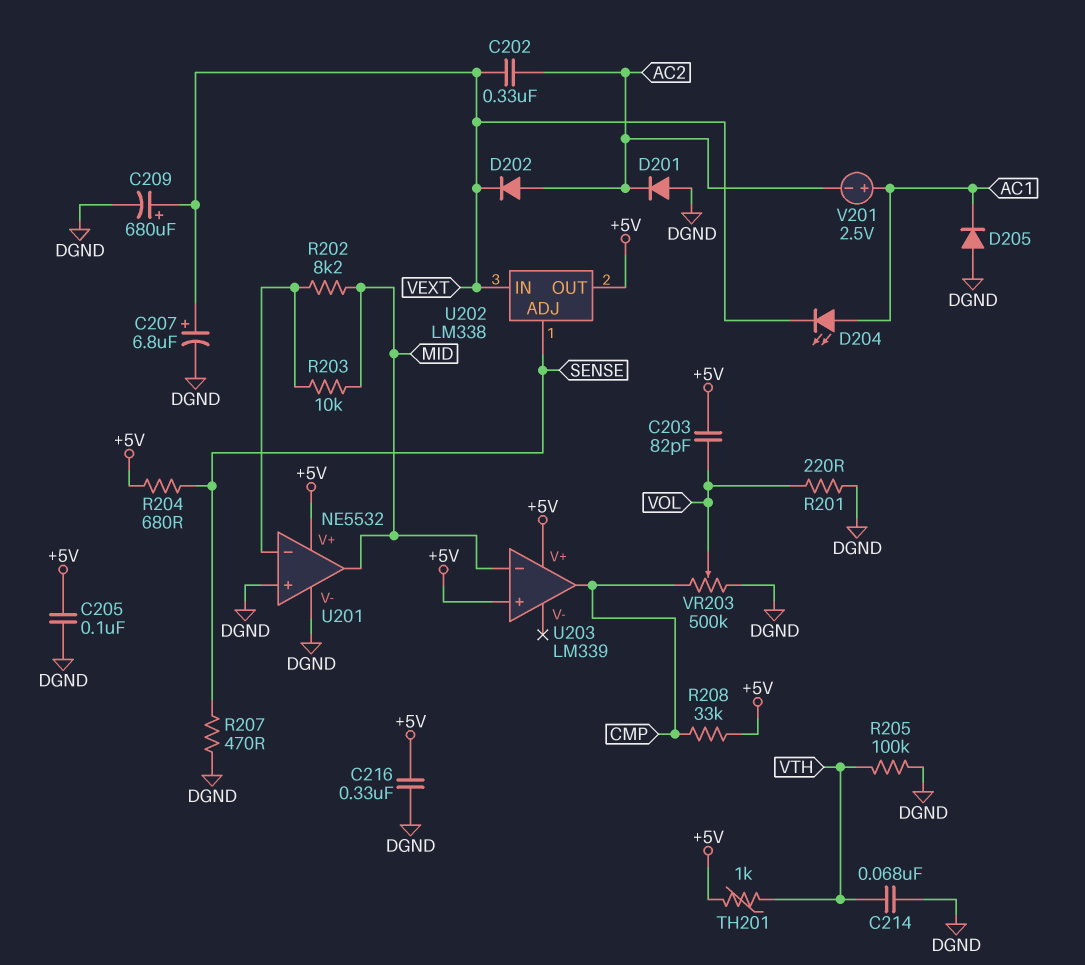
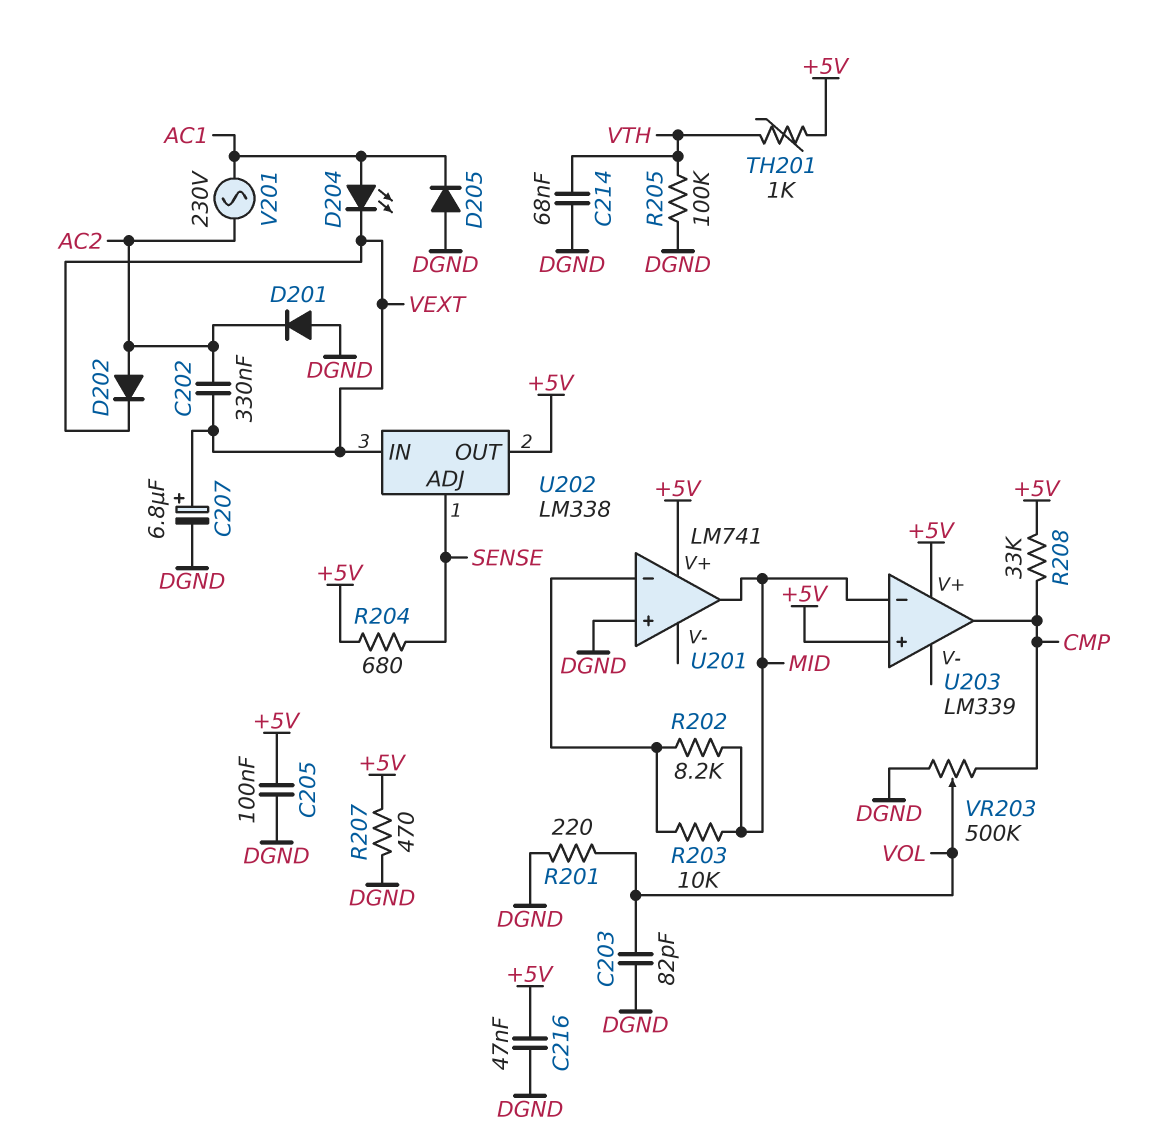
C203: 82pF (+5V, VOL) -> 82pF (DGND, VOL)
C209: 680uF (plus VEXT, minus DGND) -> none
C216: 330nF (+5V, DGND) -> 47nF (+5V, DGND)
R207: 470 (DGND, SENSE) -> 470 (+5V, DGND)
U201: NE5532 -> LM741
U201 pin V-: DGND -> none
V201: 2.5V (plus AC1, minus AC2) -> AC 230V (AC1, AC2)

